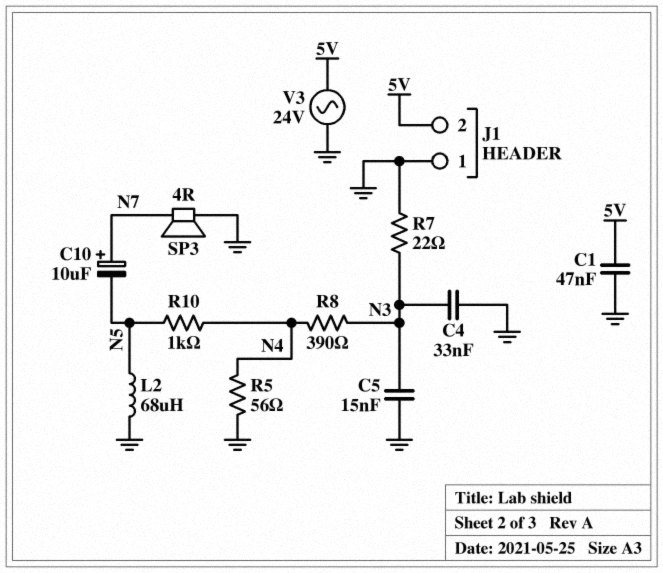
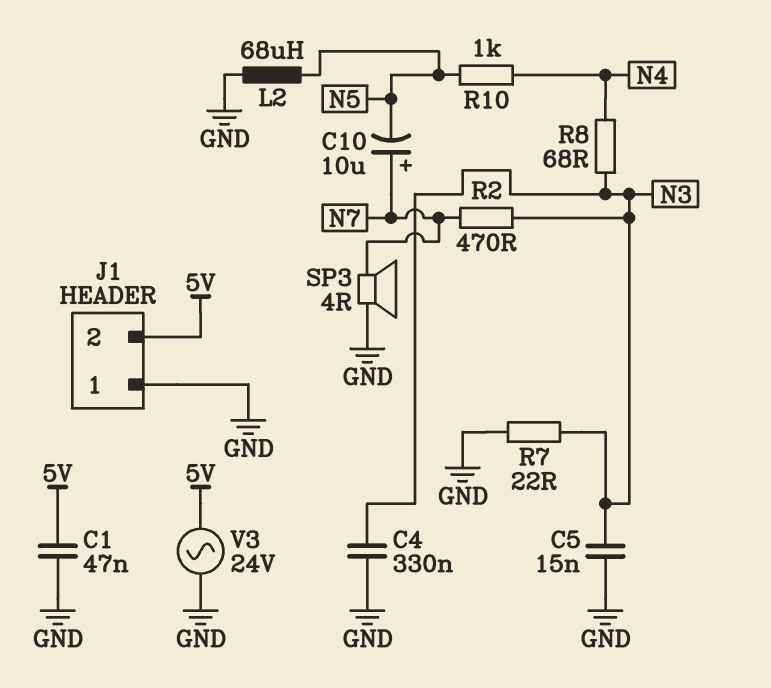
C4: 33nF (GND, N3) -> 330nF (GND, N3)
R2: none -> 470 (N3, N7)
R5: 56 (GND, N4) -> none
R8: 390 (N3, N4) -> 68 (N3, N4)

